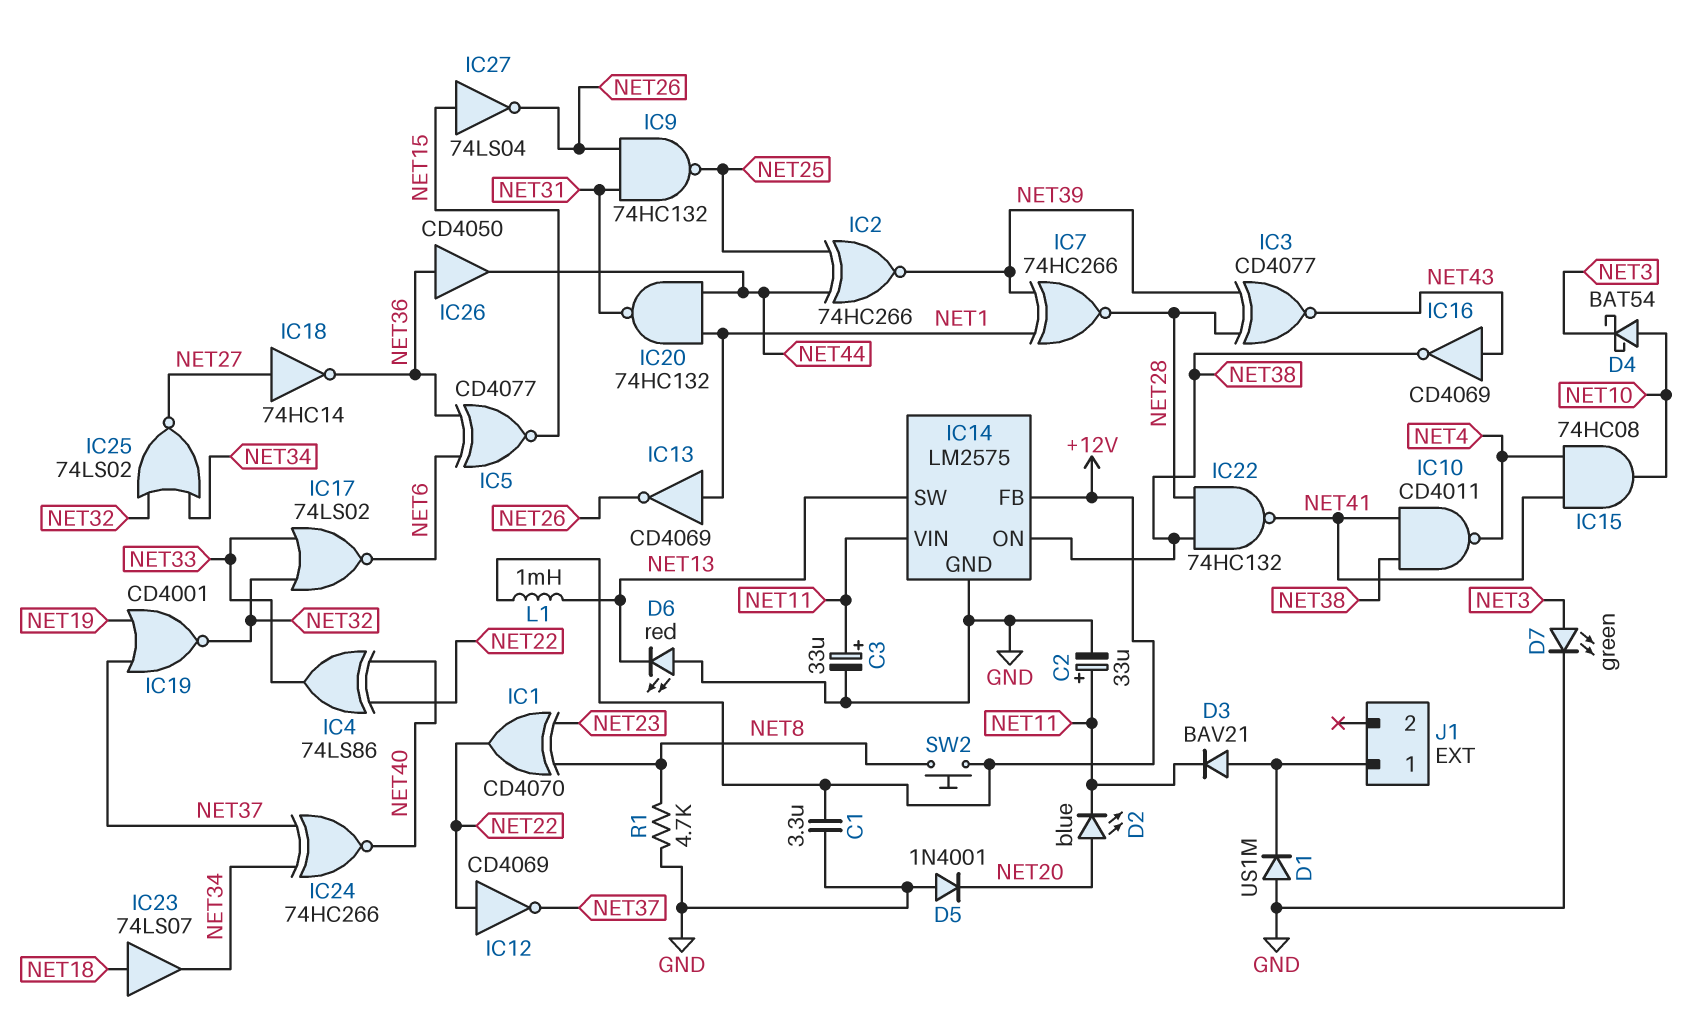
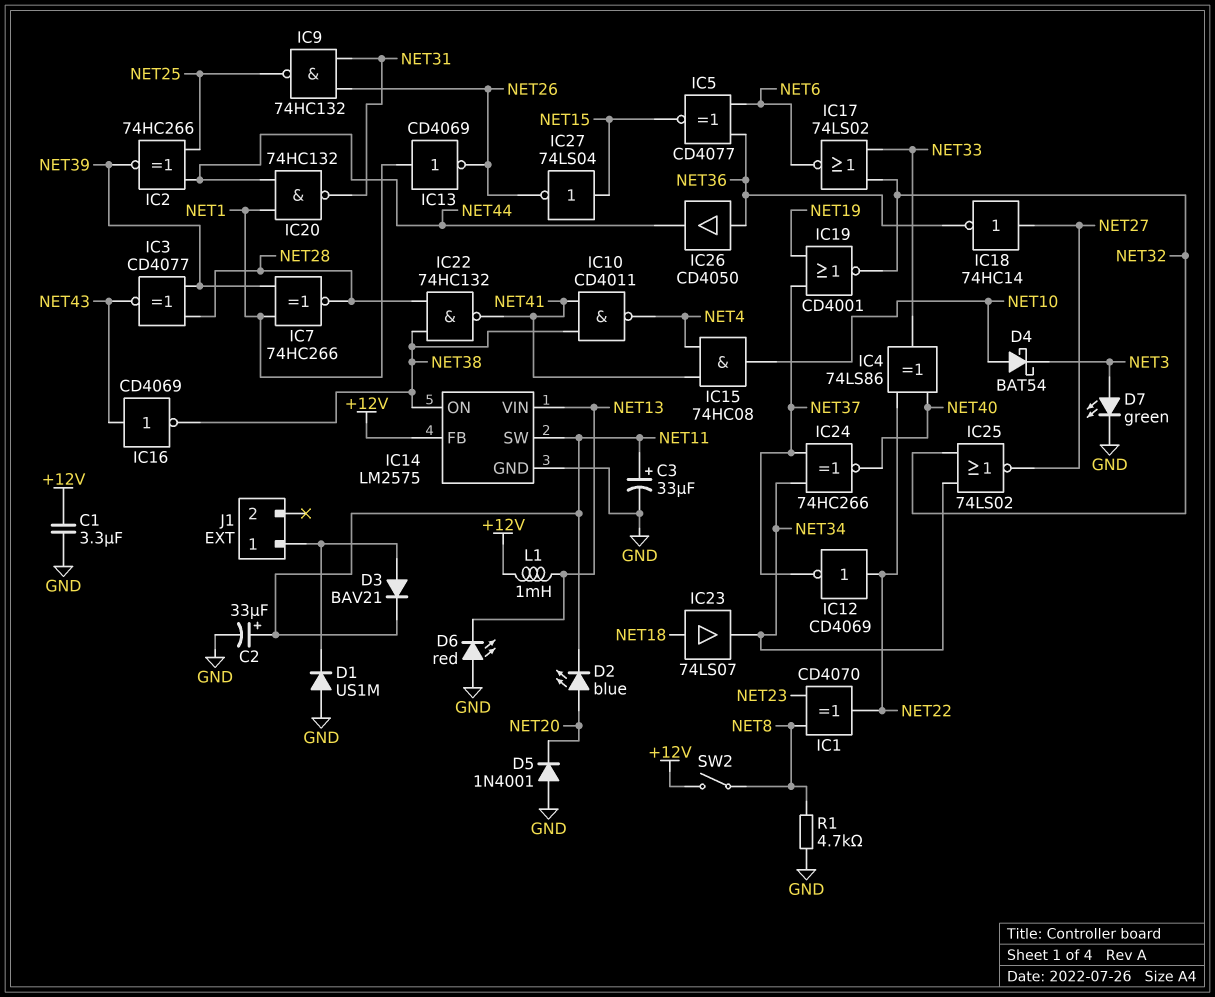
IC14 pin SW: NET13 -> NET11
IC14 pin VIN: NET11 -> NET13
SW2: button (+12V, NET8) -> switch (+12V, NET8)

